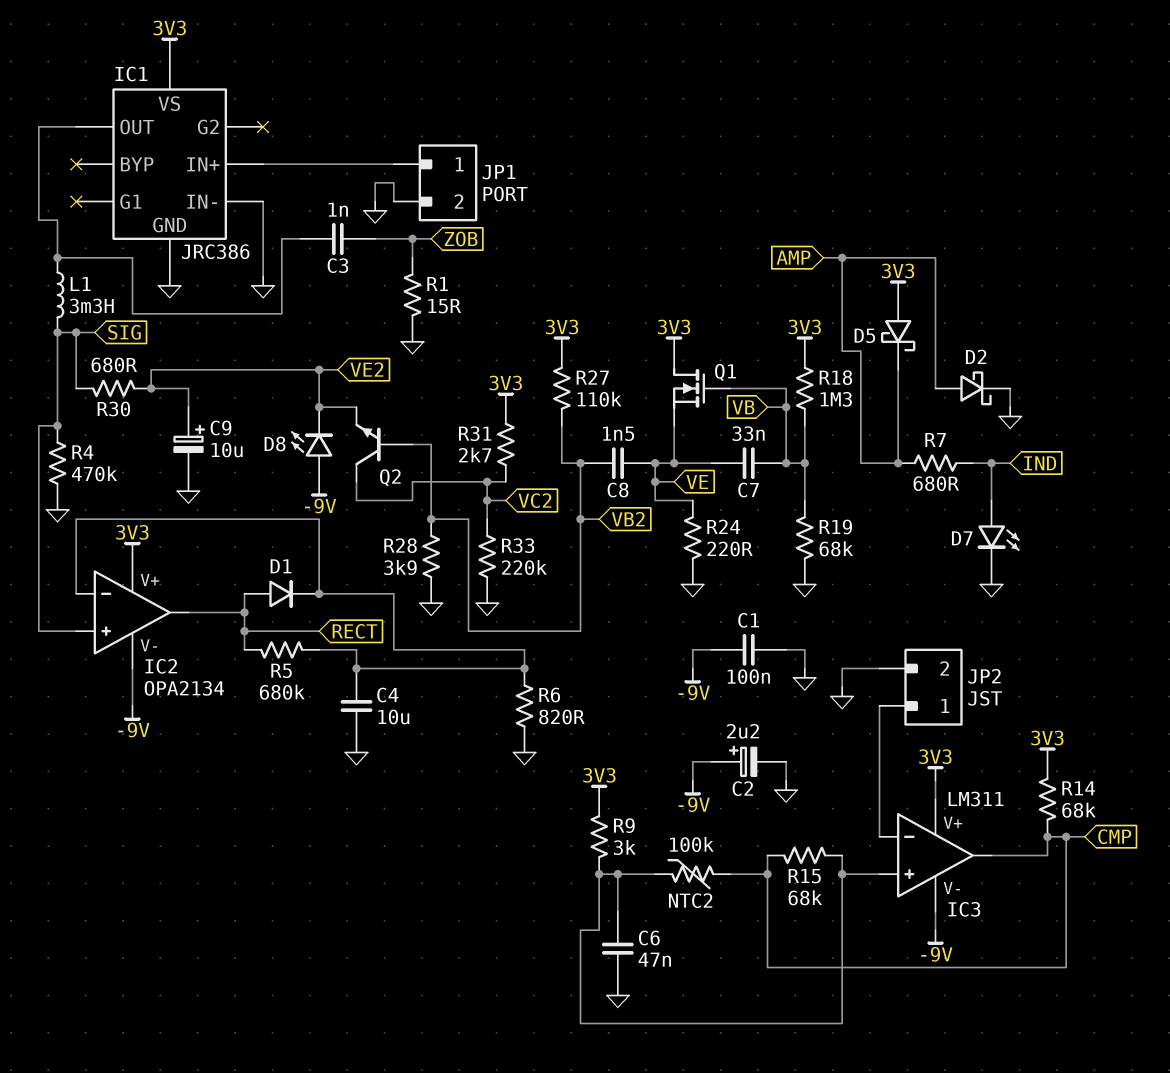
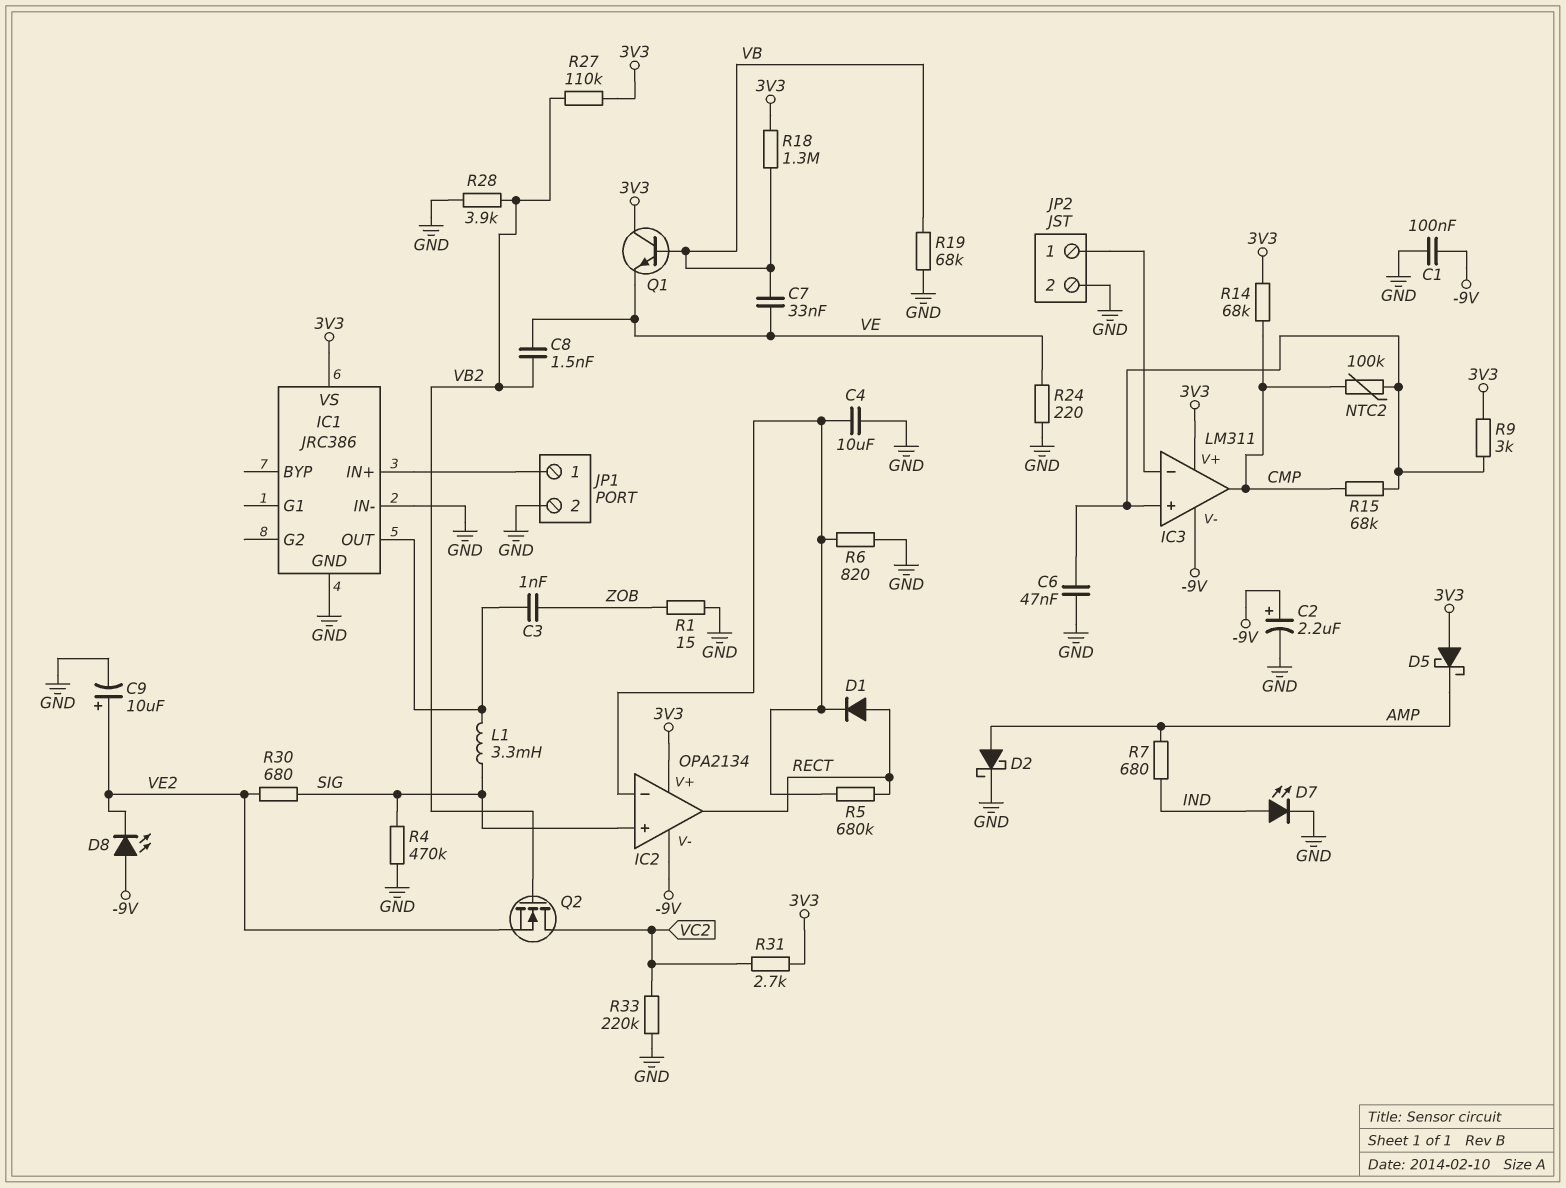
Q1: NMOS (G VB, D 3V3, S VE) -> NPN (B VB, C 3V3, E VE)
Q2: NPN (B VB2, C VC2, E VE2) -> NMOS (G VB2, D VC2, S VE2)

